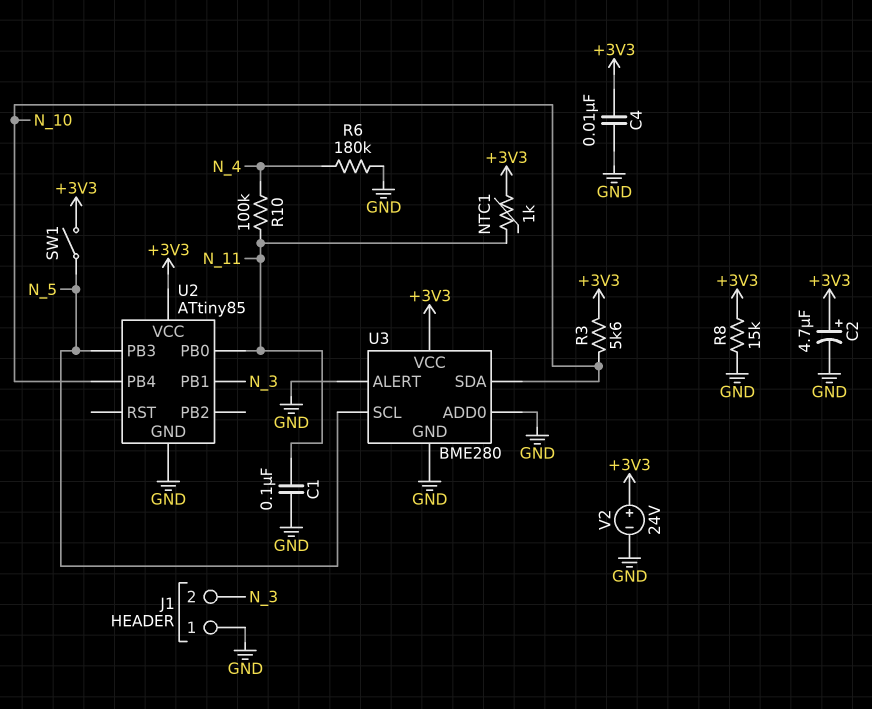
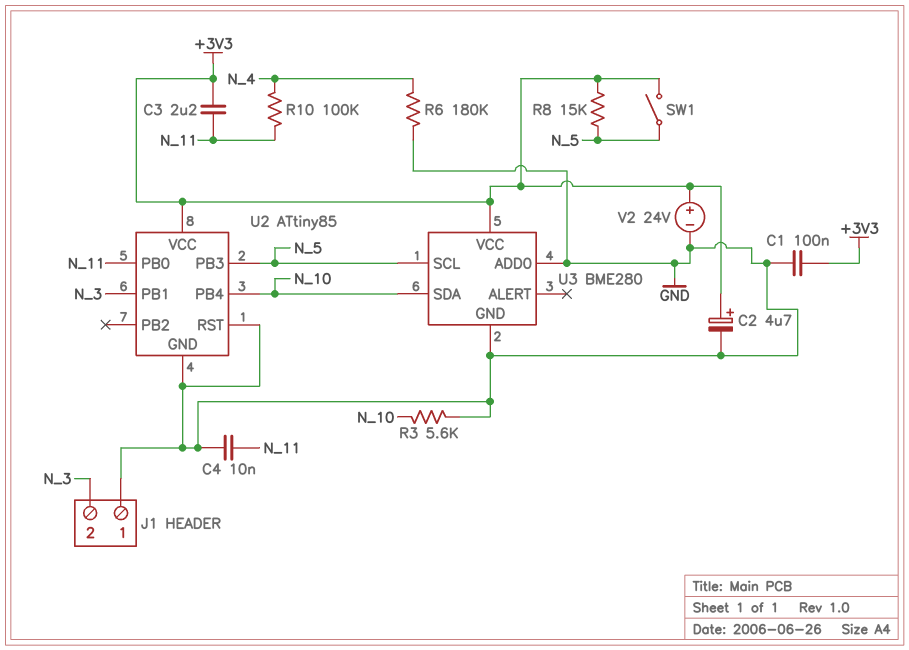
C1: 100nF (GND, N_11) -> 100nF (+3V3, GND)
C3: none -> 2.2uF (+3V3, N_11)
C4: 10nF (+3V3, GND) -> 10nF (GND, N_11)
NTC1: 1k (+3V3, N_11) -> none
R3: 5.6k (+3V3, N_10) -> 5.6k (GND, N_10)
R8: 15k (+3V3, GND) -> 15k (+3V3, N_5)
U2 pin RST: none -> GND
U3 pin ALERT: GND -> none

